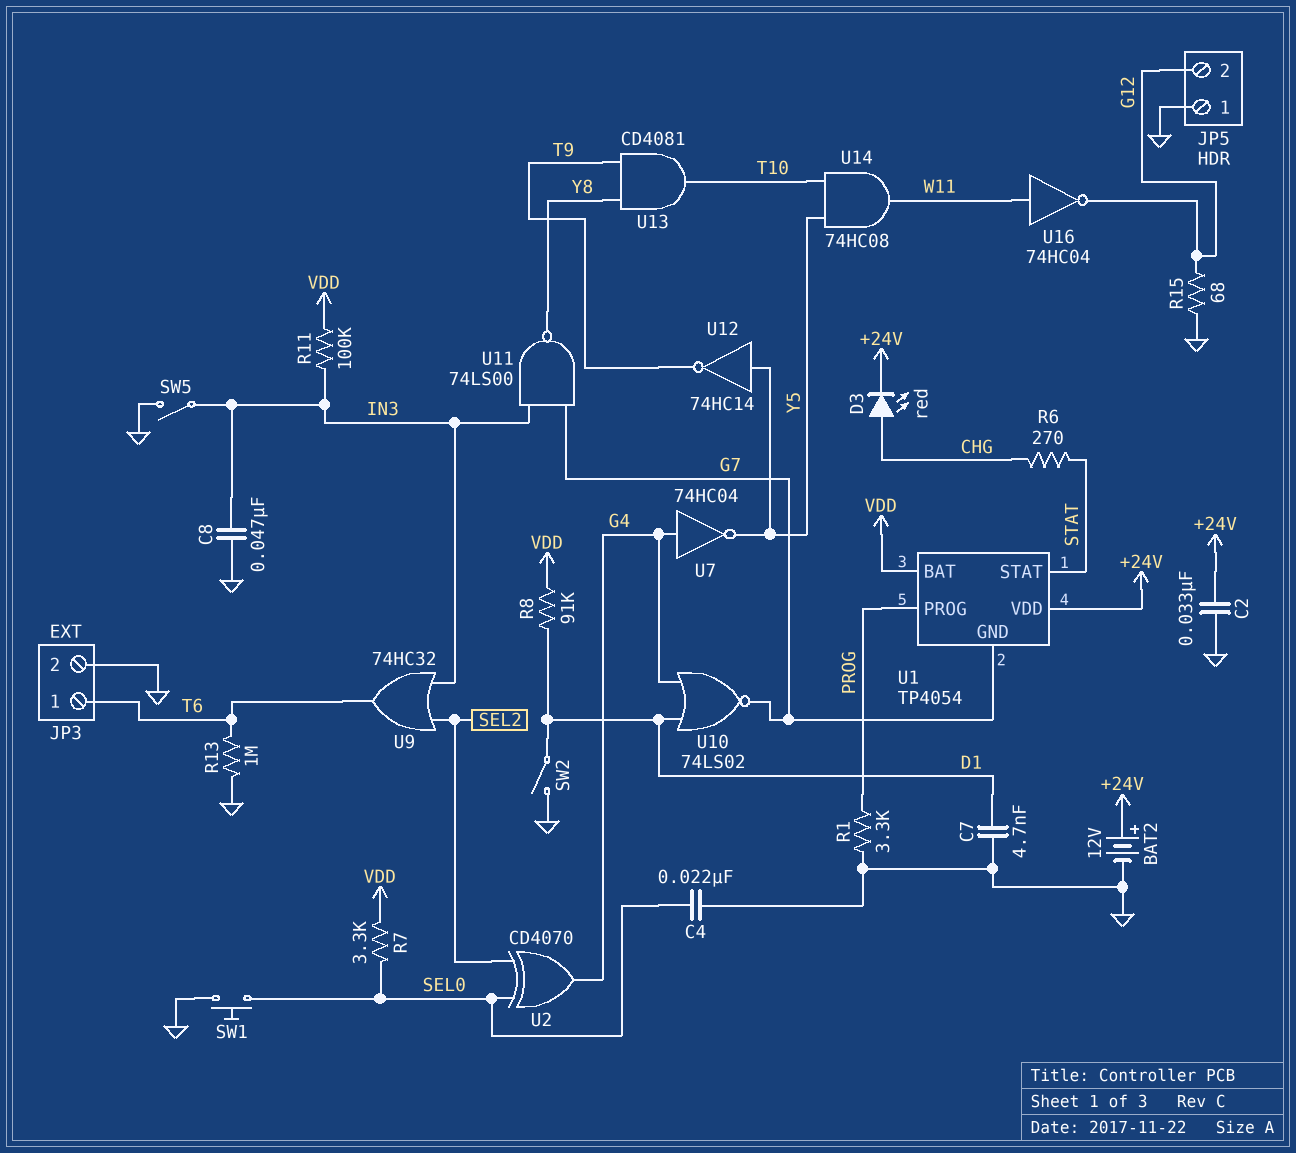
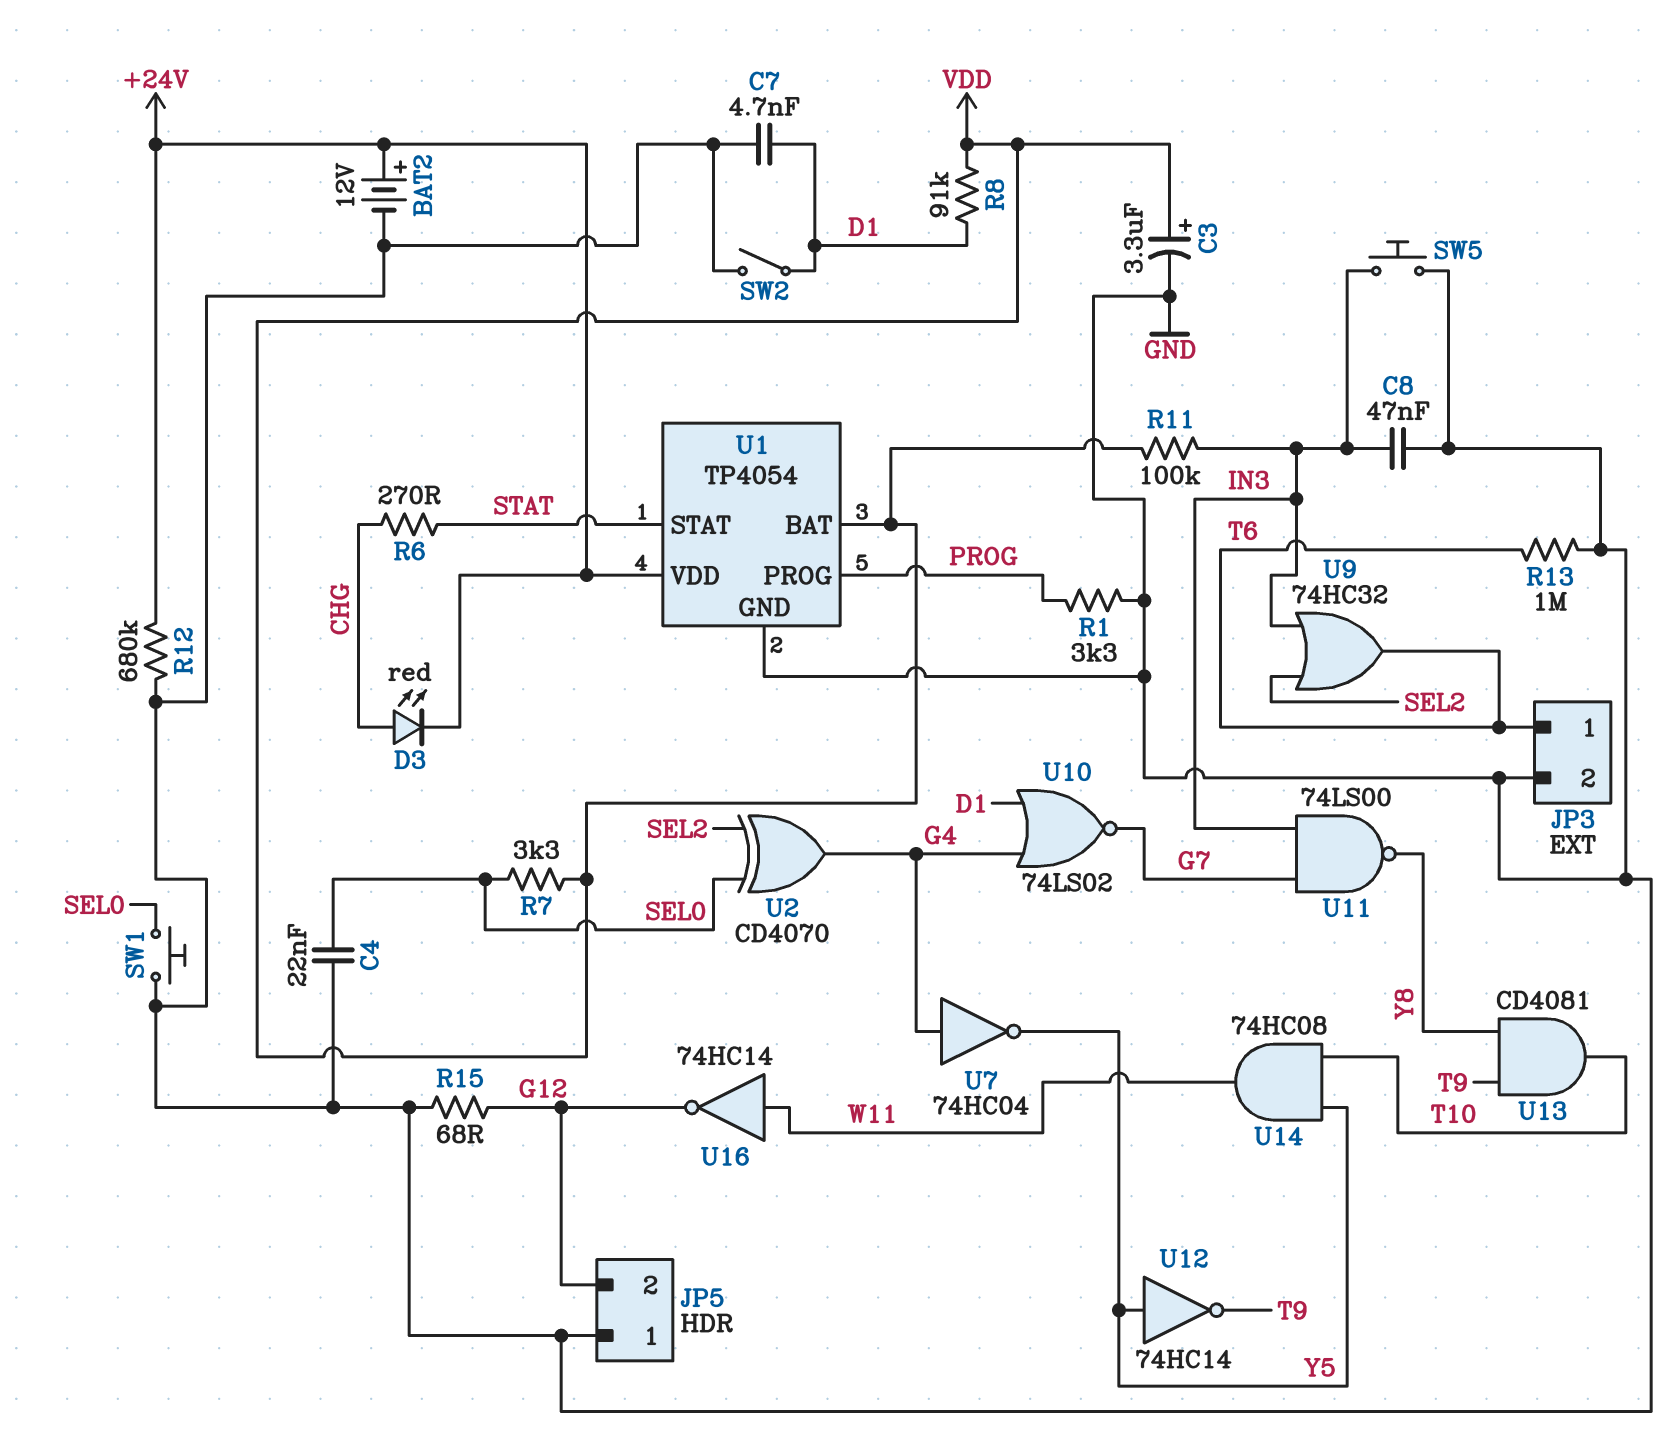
C2: 33nF (+24V, GND) -> none
C3: none -> 3.3uF (plus VDD, minus GND)
R12: none -> 680k (+24V, GND)
SW5: switch (GND, IN3) -> button (GND, IN3)
U1 pin GND: G7 -> GND
U16: NOT 74HC04 (in W11, out G12) -> NOT 74HC14 (in W11, out G12)

